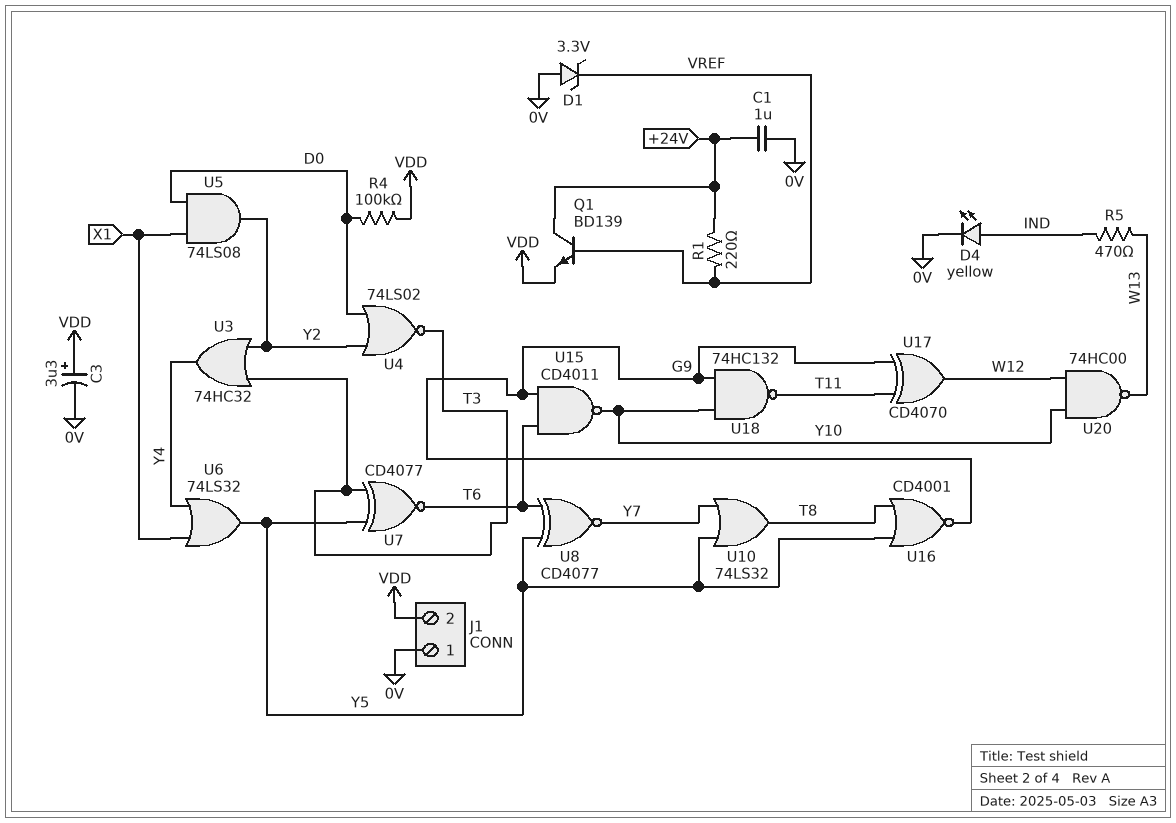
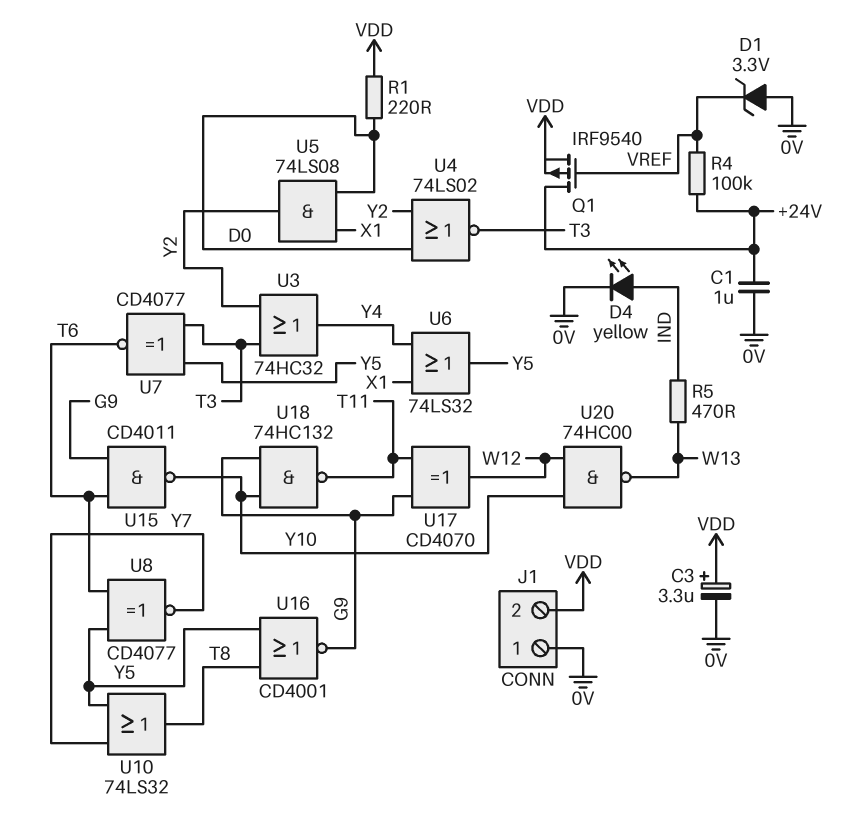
Q1: NPN BD139 (B VREF, C +24V, E VDD) -> PMOS IRF9540 (G VREF, D +24V, S VDD)
R1: 220 (+24V, VREF) -> 220 (D0, VDD)
R4: 100k (D0, VDD) -> 100k (+24V, VREF)

